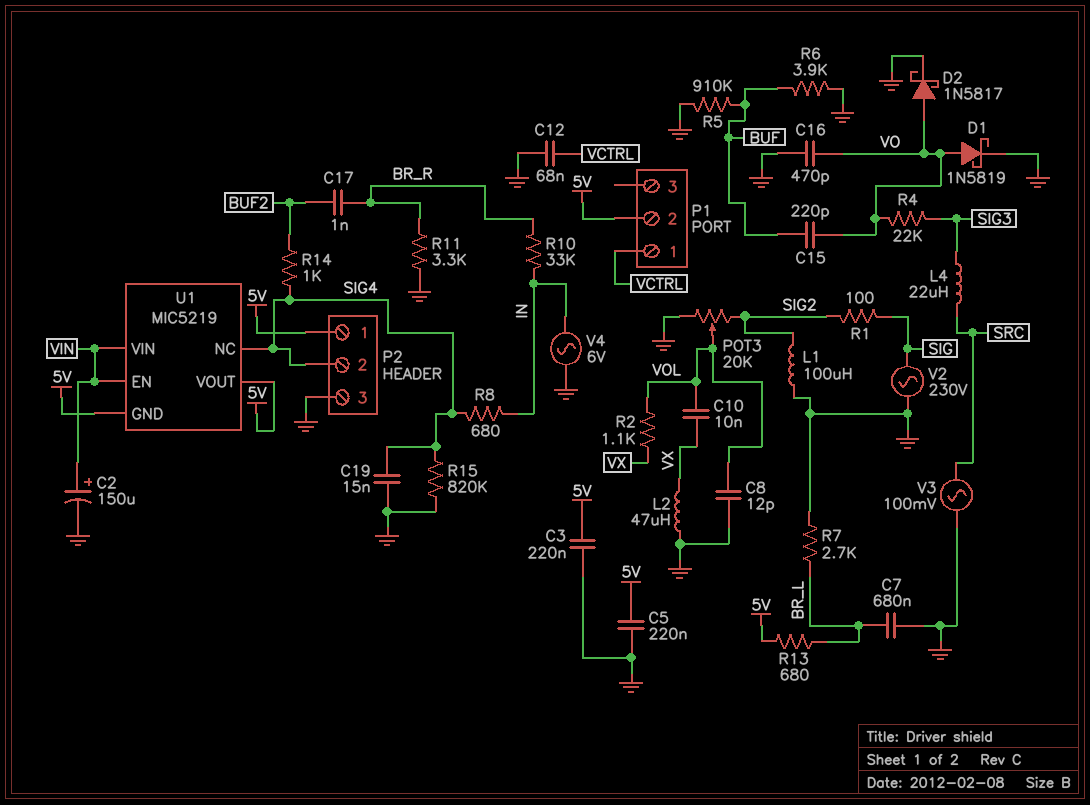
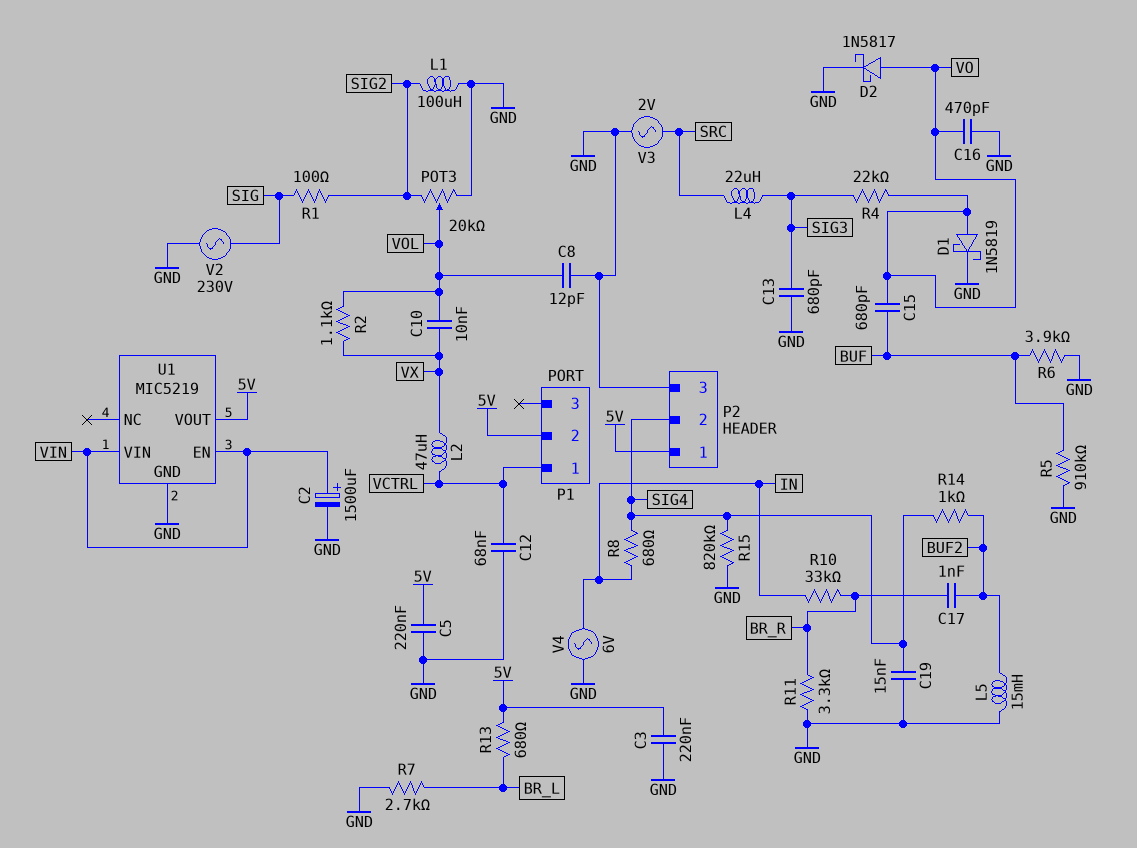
C2: 150uF (plus VIN, minus GND) -> 1500uF (plus VIN, minus GND)
C7: 680nF (BR_L, GND) -> none
C13: none -> 680pF (GND, SIG3)
C15: 220pF (BUF, VO) -> 680pF (BUF, VO)
L2: 47uH (GND, VX) -> 47uH (VCTRL, VX)
L5: none -> 15mH (BUF2, GND)
U1 pin GND: 5V -> GND
U1 pin NC: SIG4 -> none
V3: AC 100mV (GND, SRC) -> AC 2V (GND, SRC)

